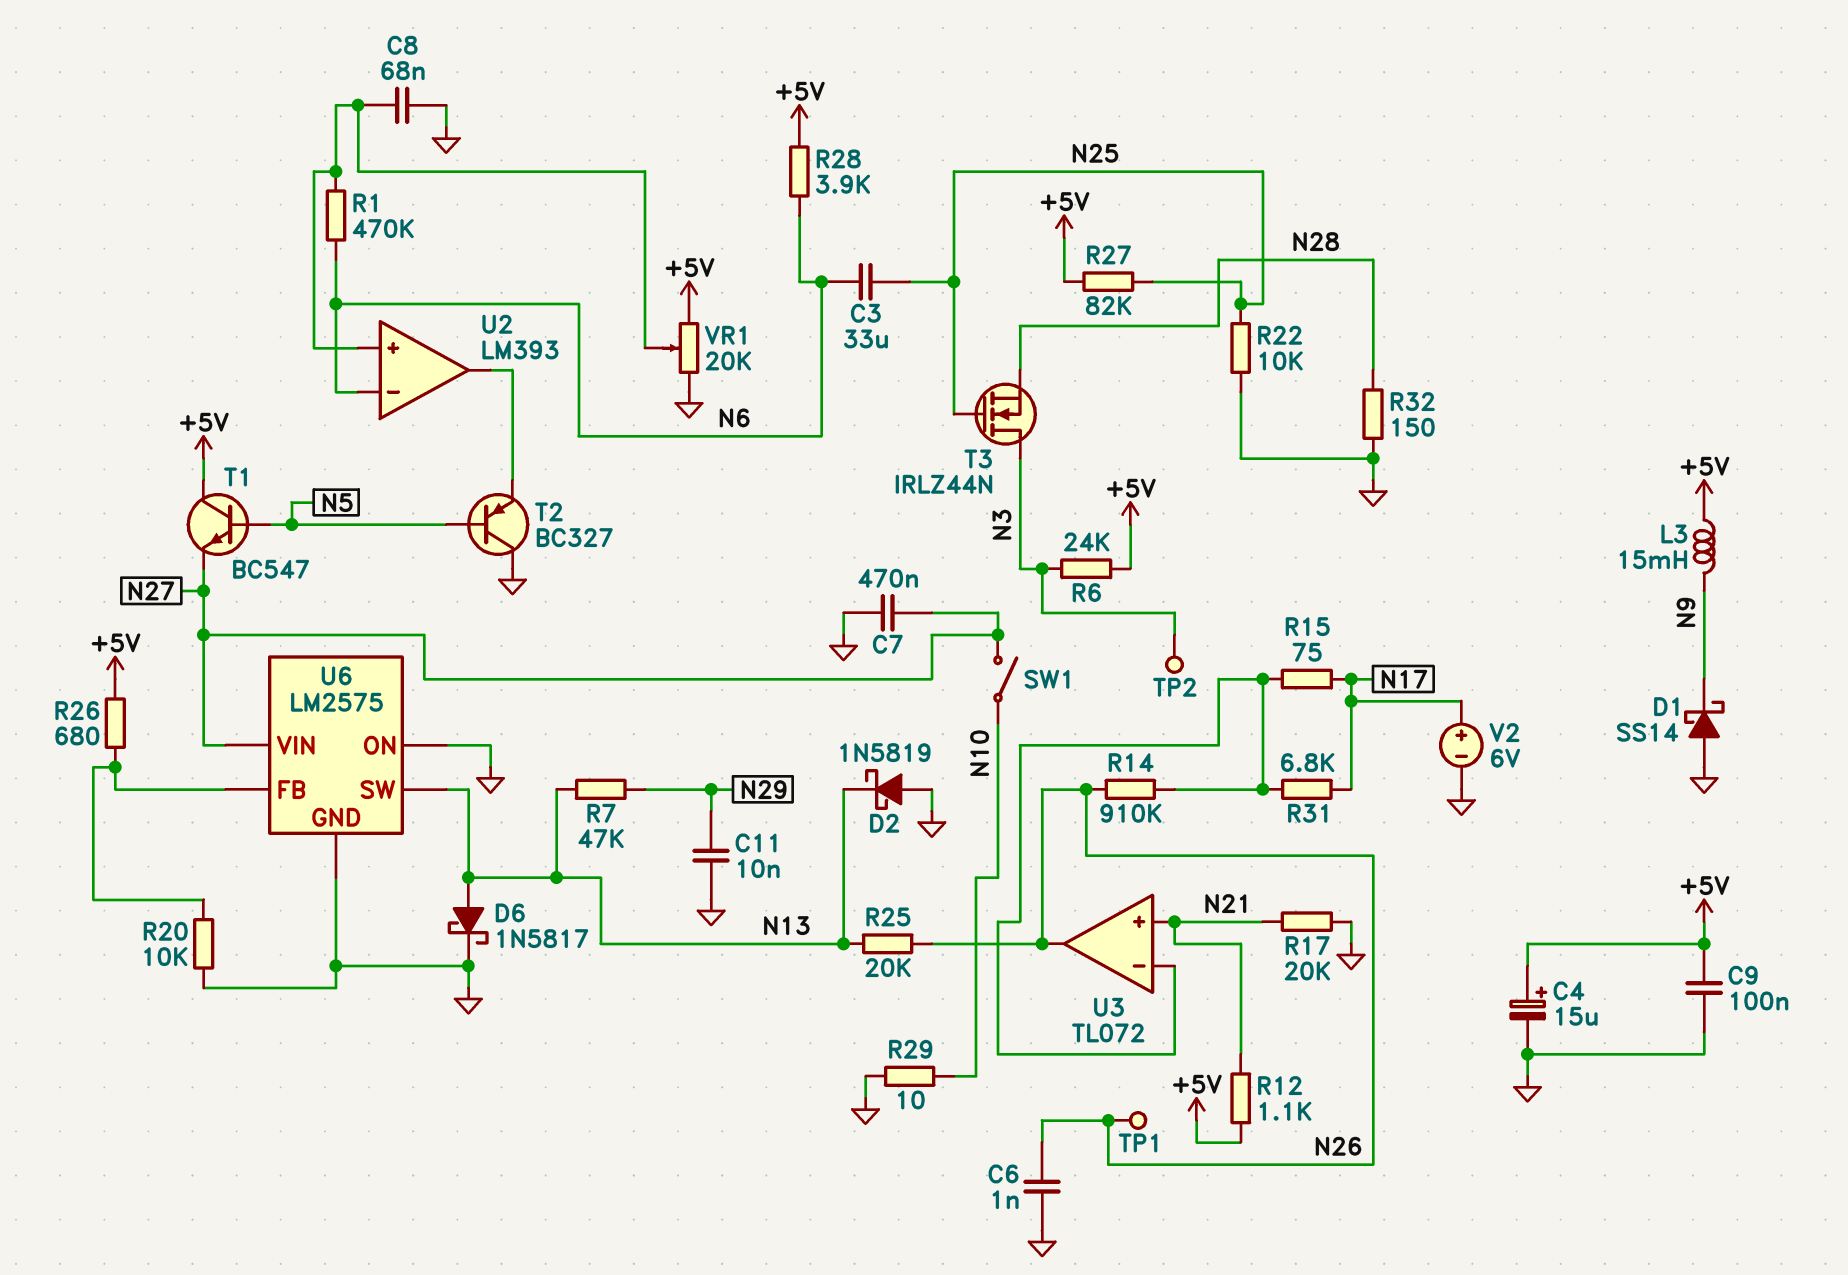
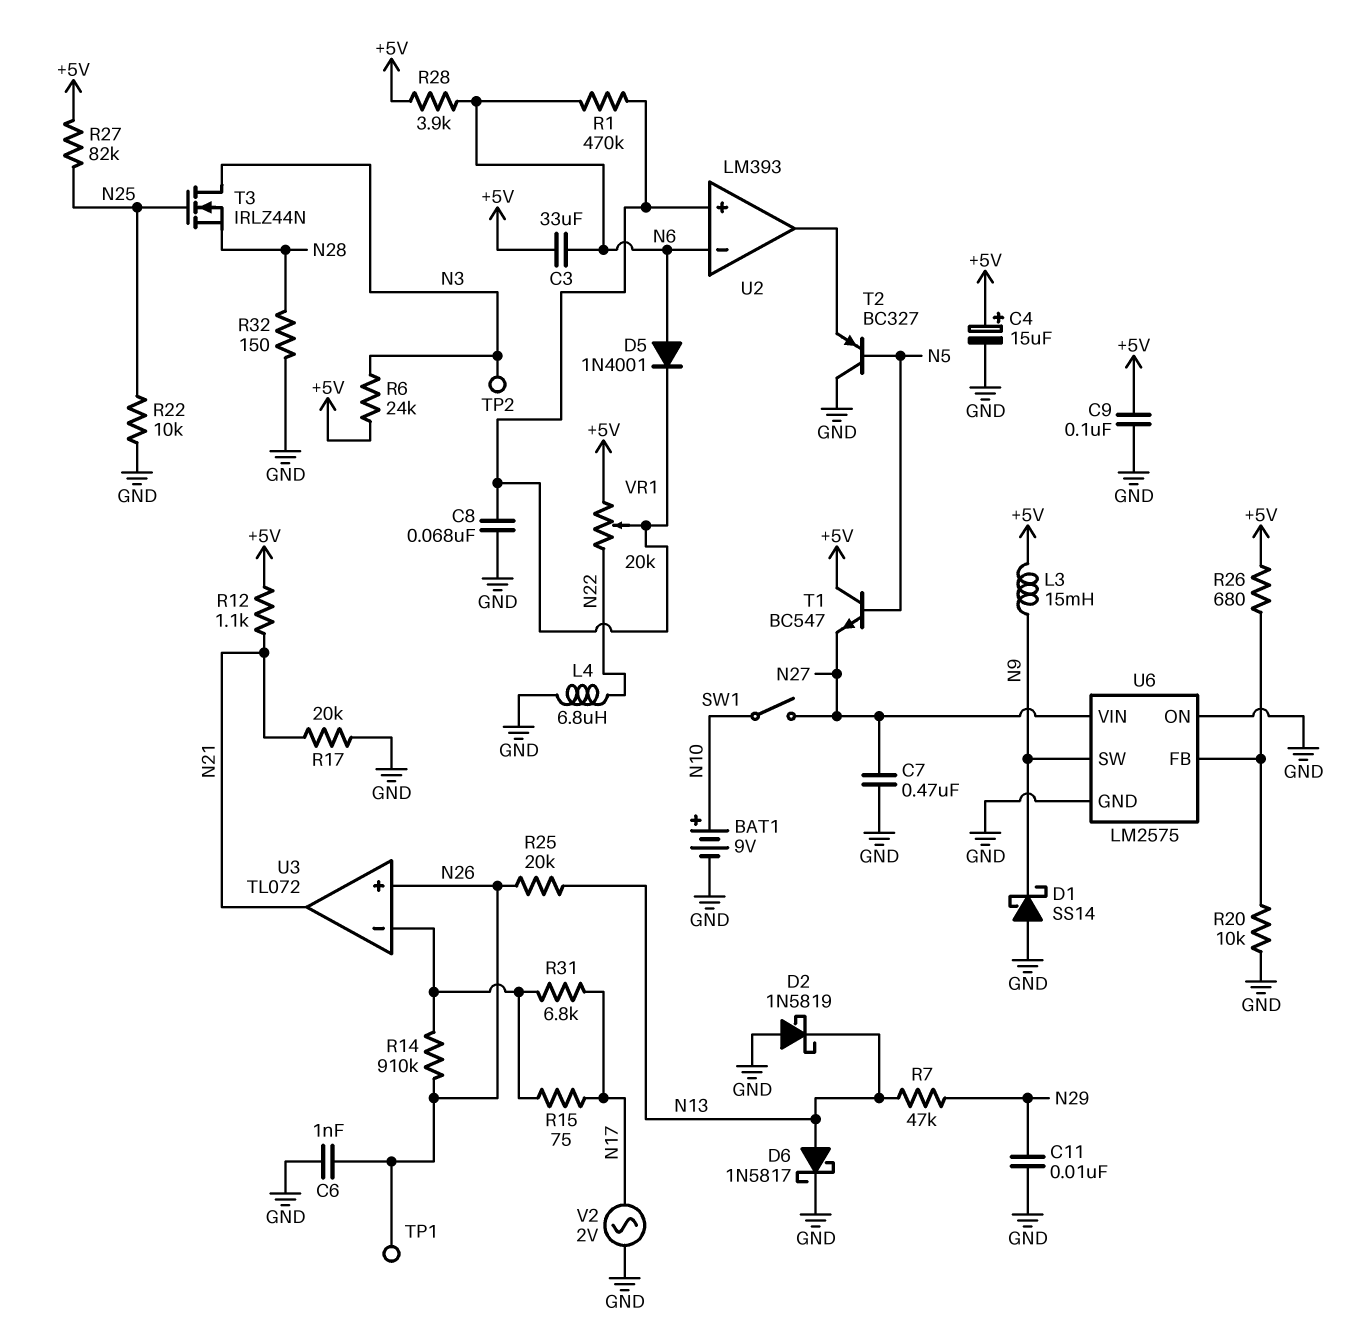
BAT1: none -> 9V (plus N10, minus GND)
C3: 33uF (N6, N25) -> 33uF (+5V, N6)
D5: none -> diode 1N4001 (A N6, K U2/in+)
L4: none -> 6.8uH (GND, N22)
R29: 10 (GND, N10) -> none
U3 pin in+: N21 -> N26
U3 pin out: N26 -> N21
U6 pin SW: N13 -> N9
V2: 6V (plus N17, minus GND) -> AC 2V (GND, N17)
VR1: 20k (+5V, GND, wiper U2/in+) -> 20k (+5V, N22, wiper U2/in+)

